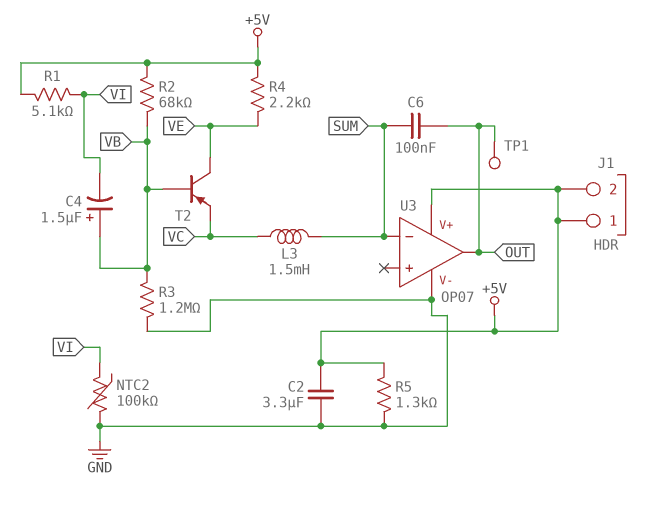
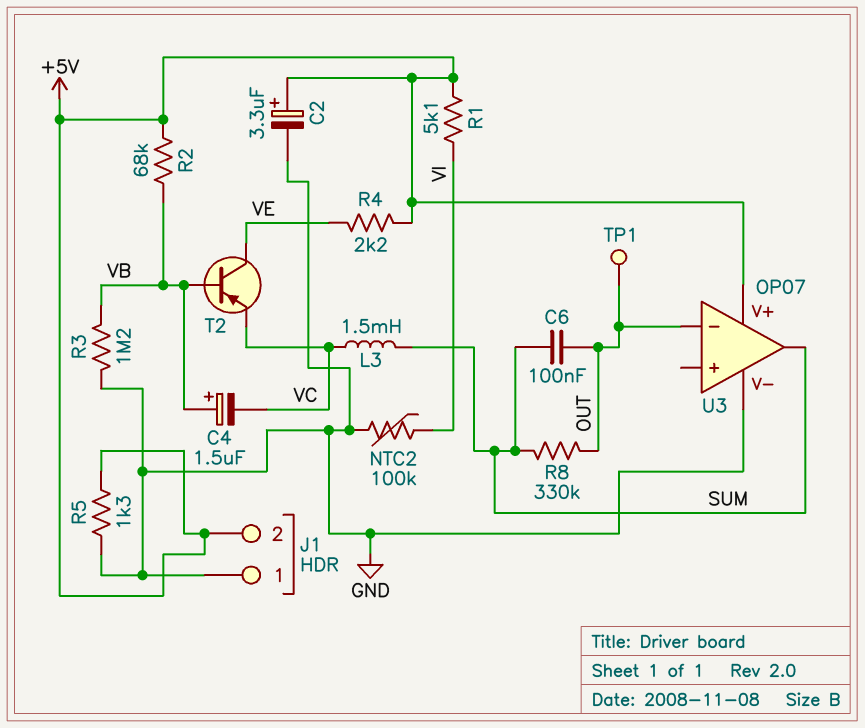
C2: 3.3uF (+5V, GND) -> 3.3uF (plus +5V, minus GND)
C4: 1.5uF (plus VB, minus VI) -> 1.5uF (plus VB, minus VC)
J1 pin 1: +5V -> GND
R8: none -> 330k (OUT, SUM)
U3 pin in-: SUM -> OUT
U3 pin out: OUT -> SUM

